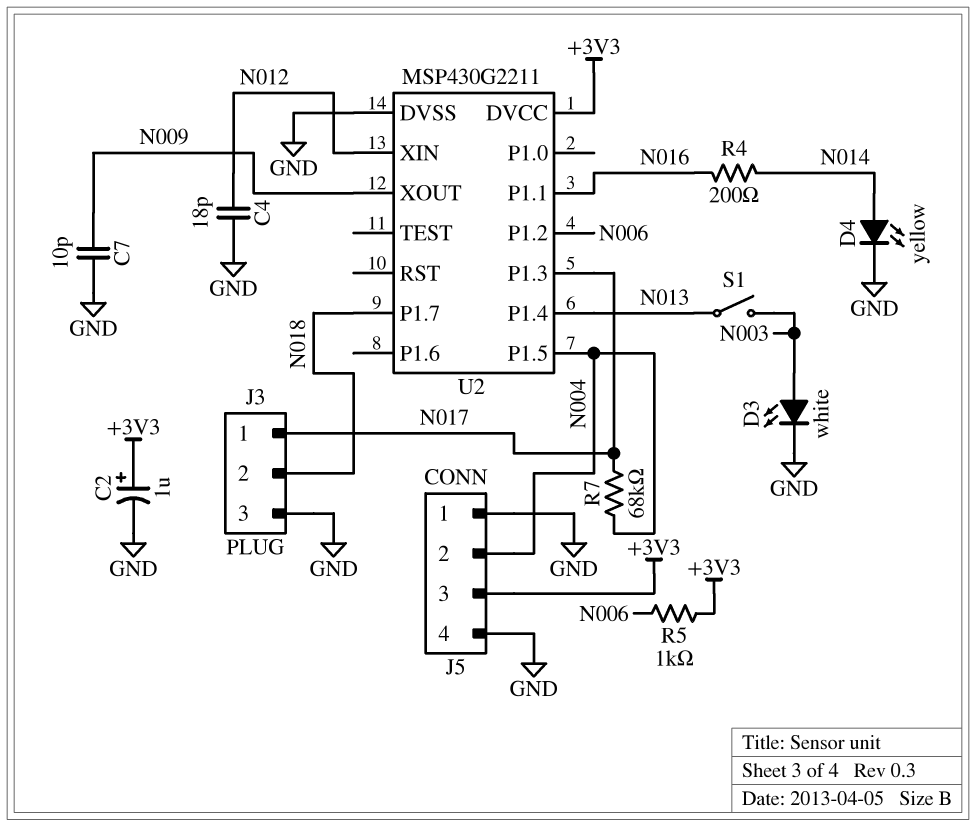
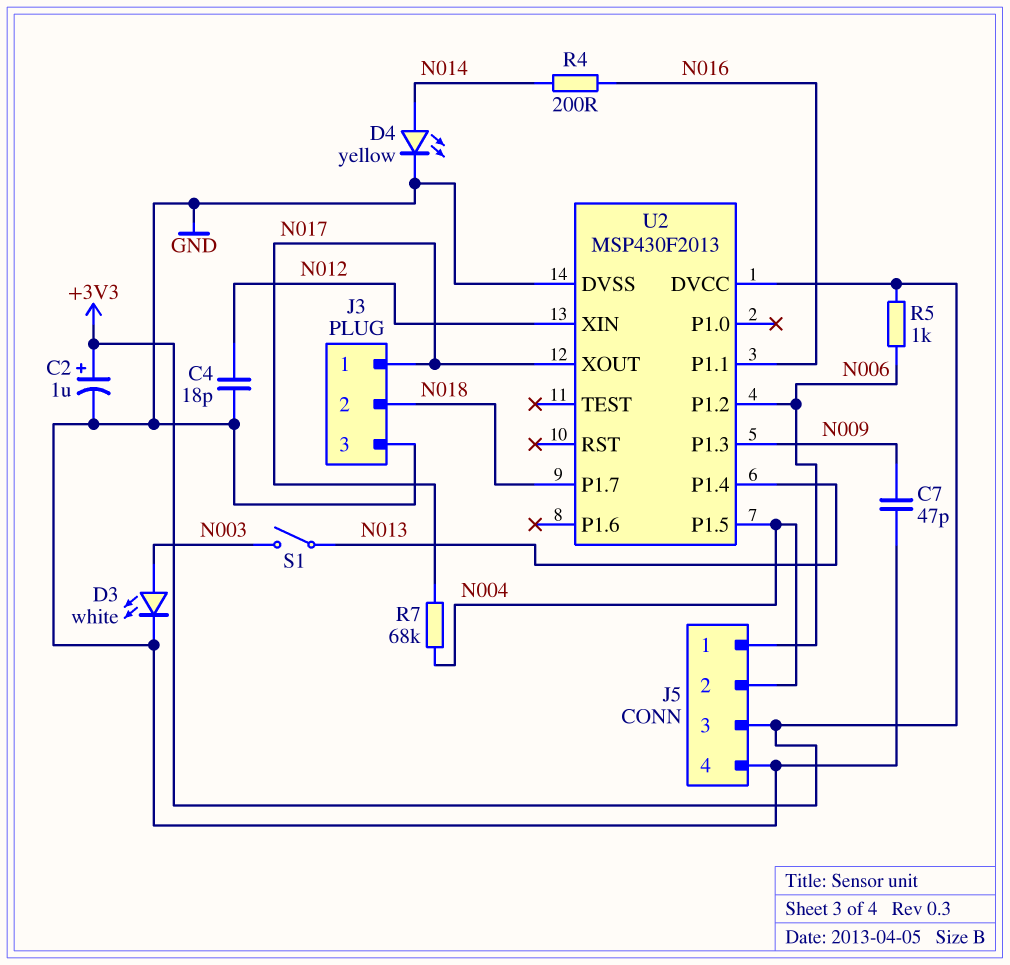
C7: 10pF (GND, N009) -> 47pF (GND, N009)
J5 pin 1: GND -> N006
U2: MSP430G2211 -> MSP430F2013
U2 pin P1.3: N017 -> N009
U2 pin XOUT: N009 -> N017

